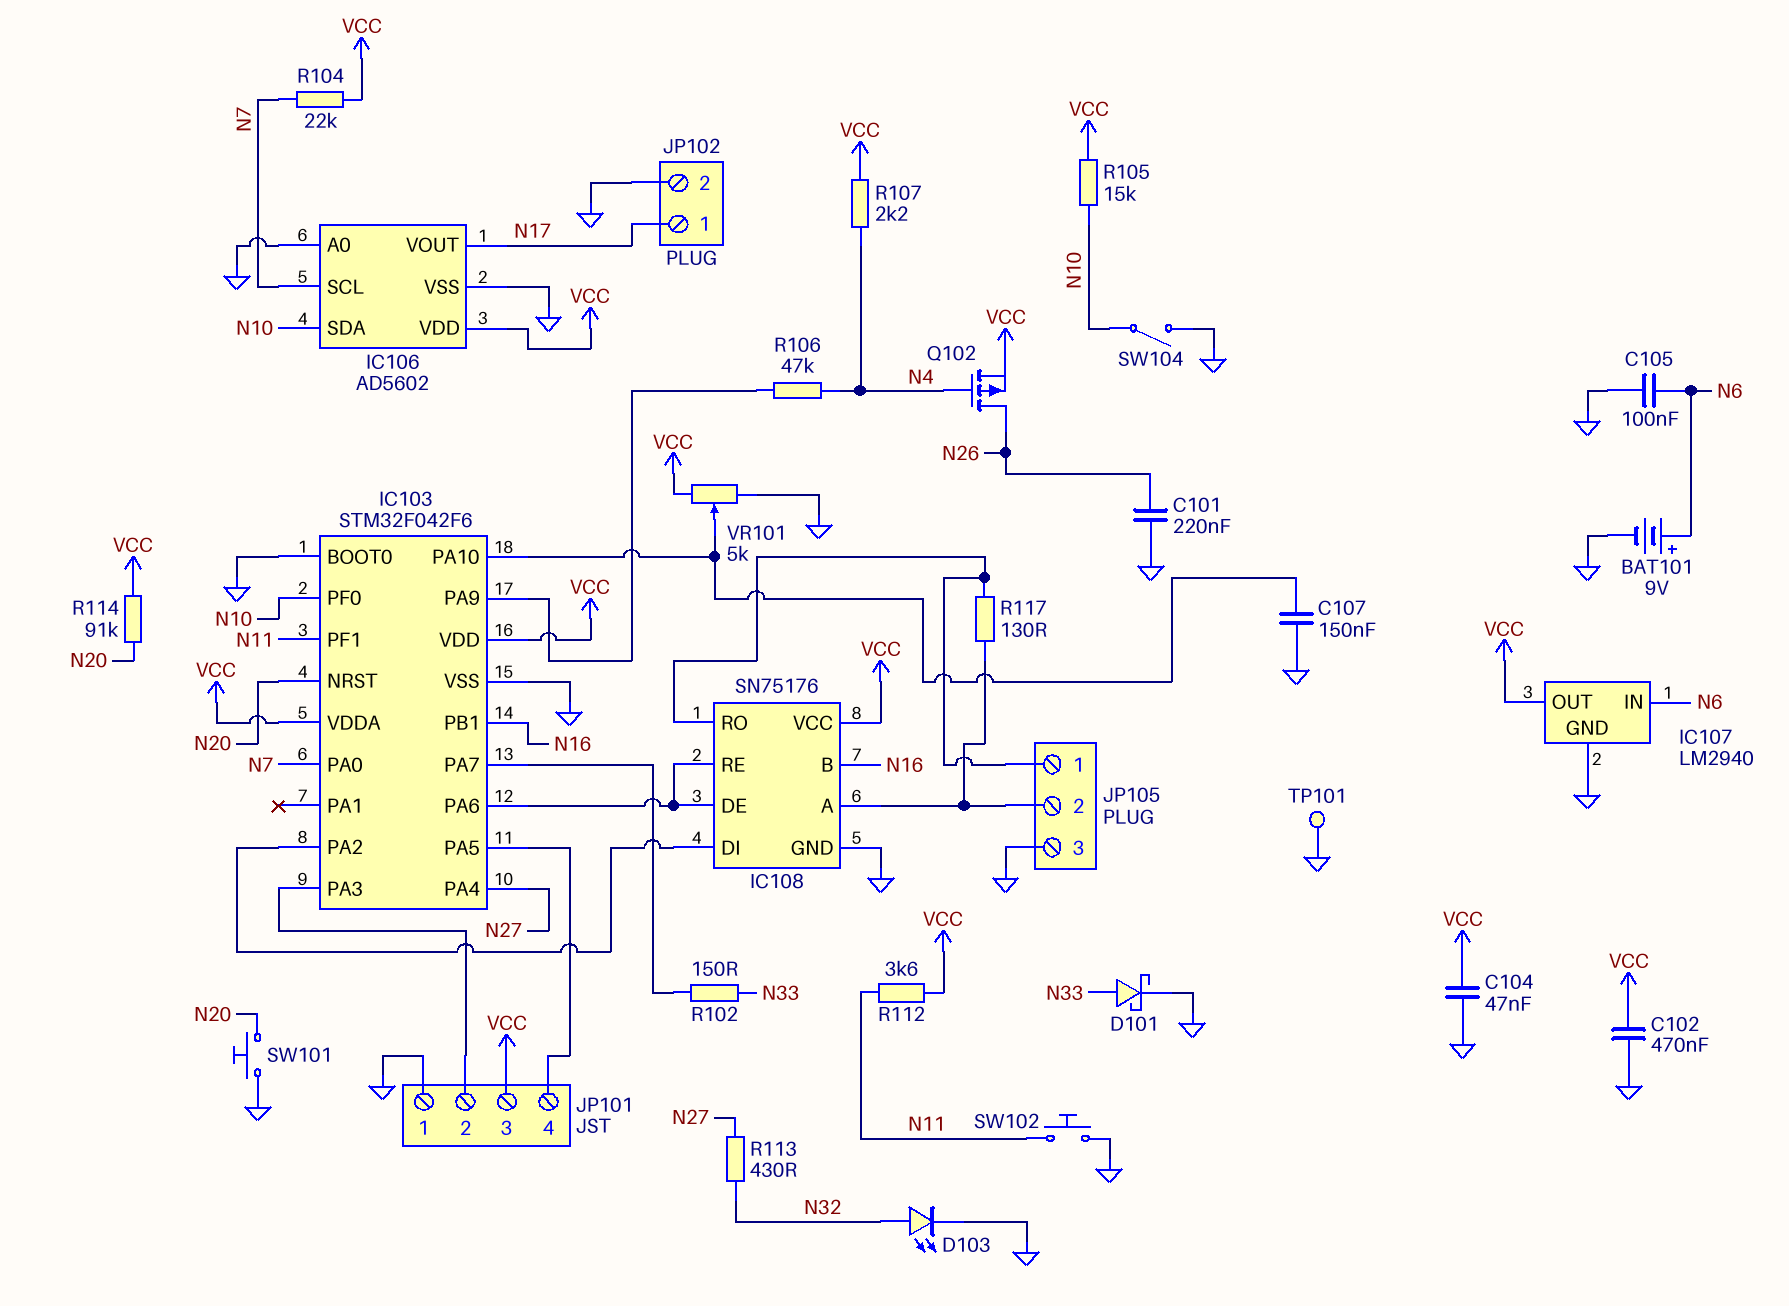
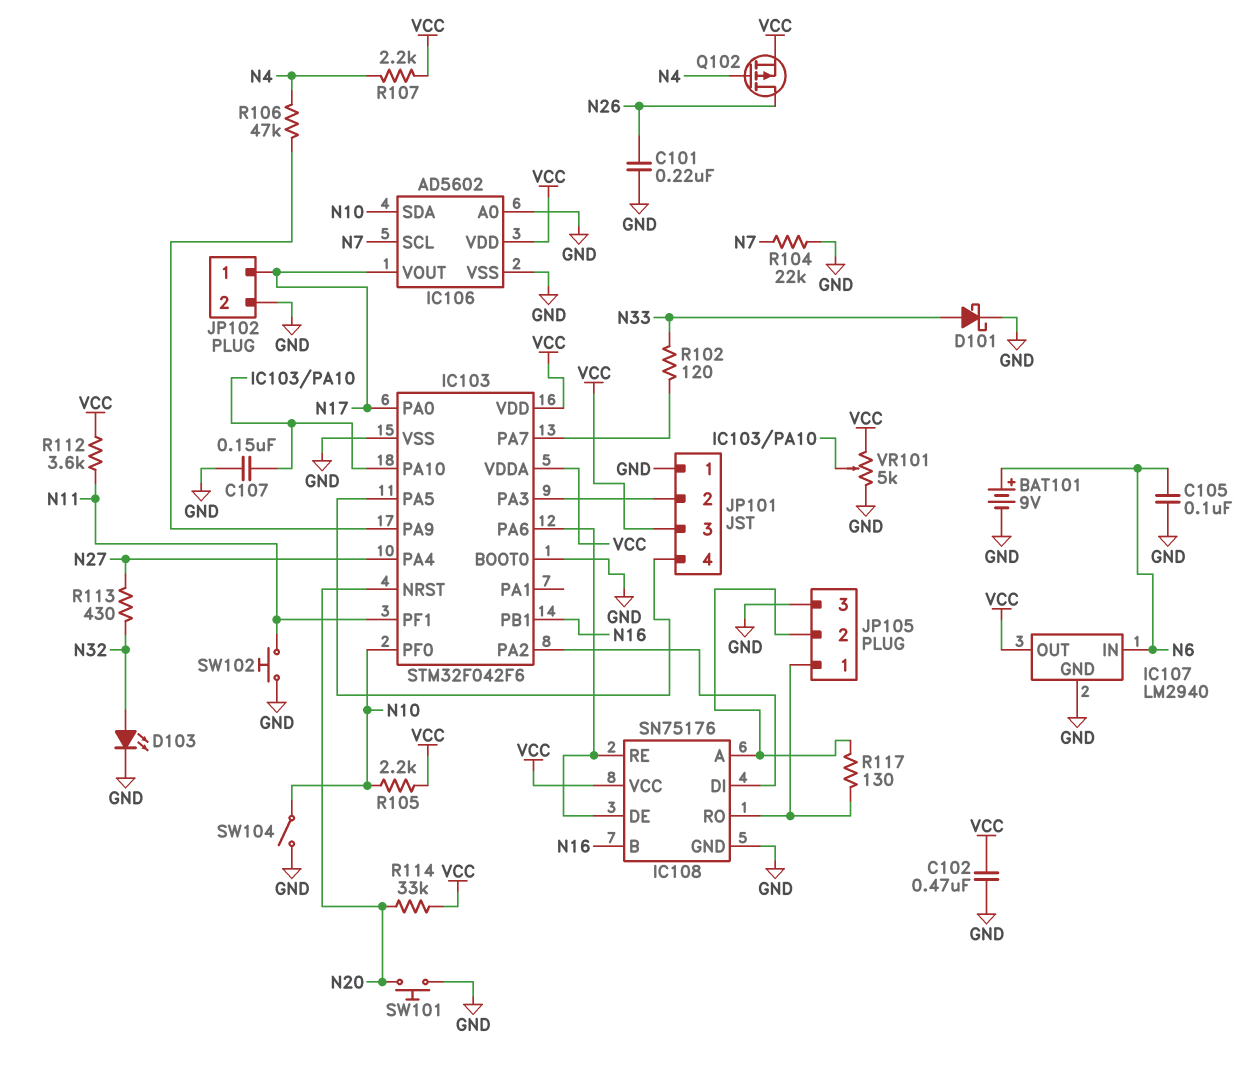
C104: 47nF (GND, VCC) -> none
IC103 pin PA0: N7 -> N17
R102: 150 (IC103/PA7, N33) -> 120 (IC103/PA7, N33)
R104: 22k (N7, VCC) -> 22k (GND, N7)
R105: 15k (N10, VCC) -> 2.2k (N10, VCC)
R114: 91k (N20, VCC) -> 33k (N20, VCC)
TP101: test point (GND) -> none

